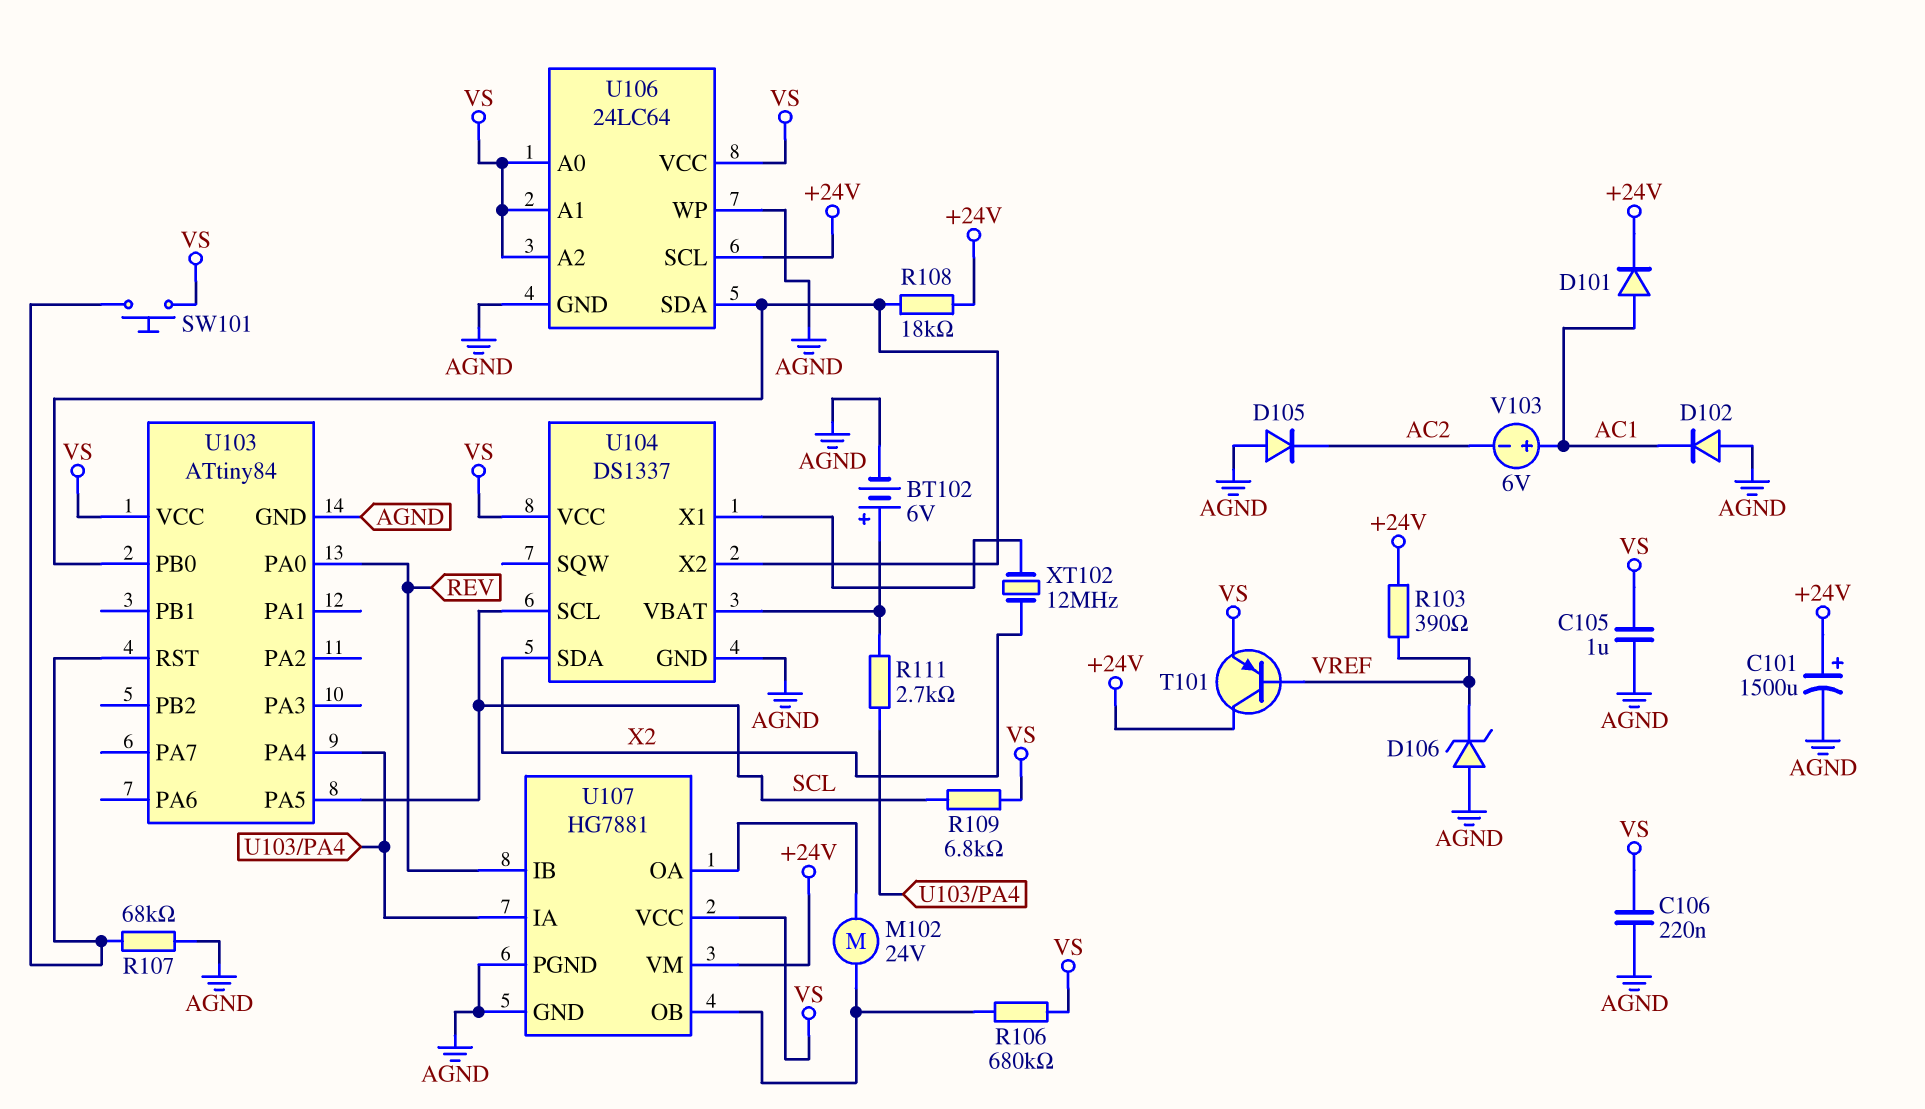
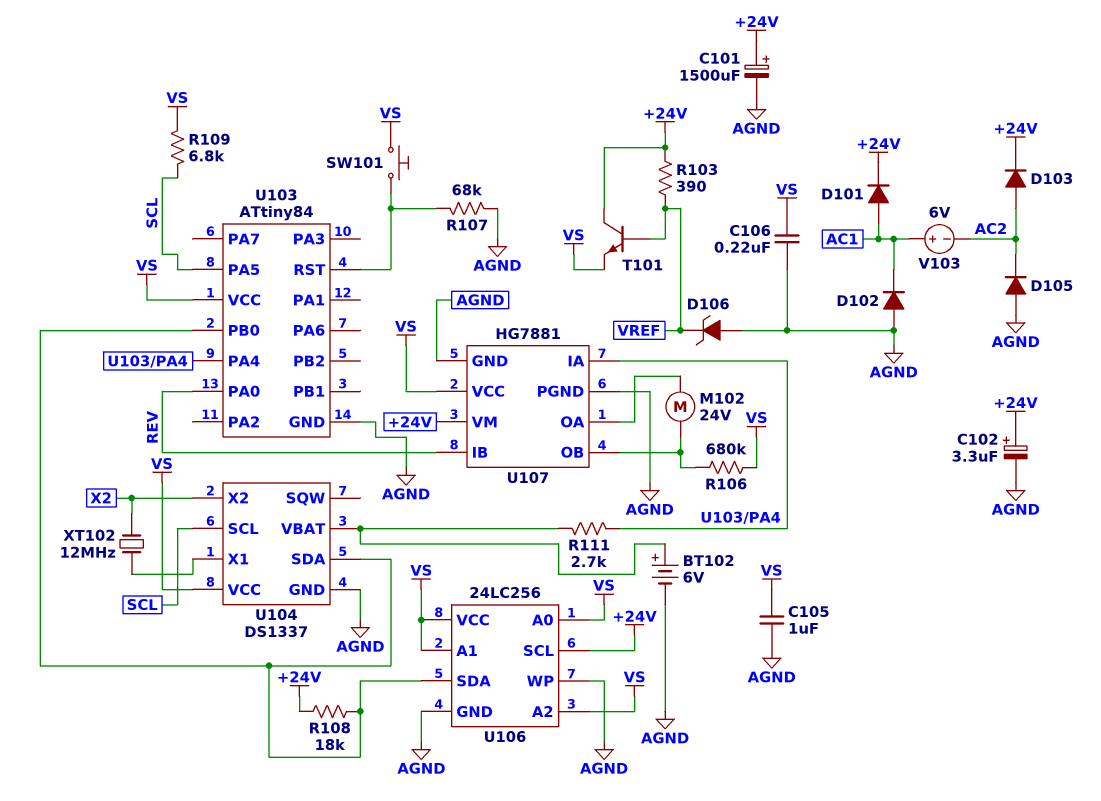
C102: none -> 3.3uF (plus +24V, minus AGND)
D103: none -> diode (A AC2, K +24V)
T101: PNP (B VREF, C +24V, E VS) -> NPN (B VREF, C +24V, E VS)
U104 pin SDA: X2 -> U103/PB0
U104 pin X2: U103/PB0 -> X2
U106: 24LC64 -> 24LC256

